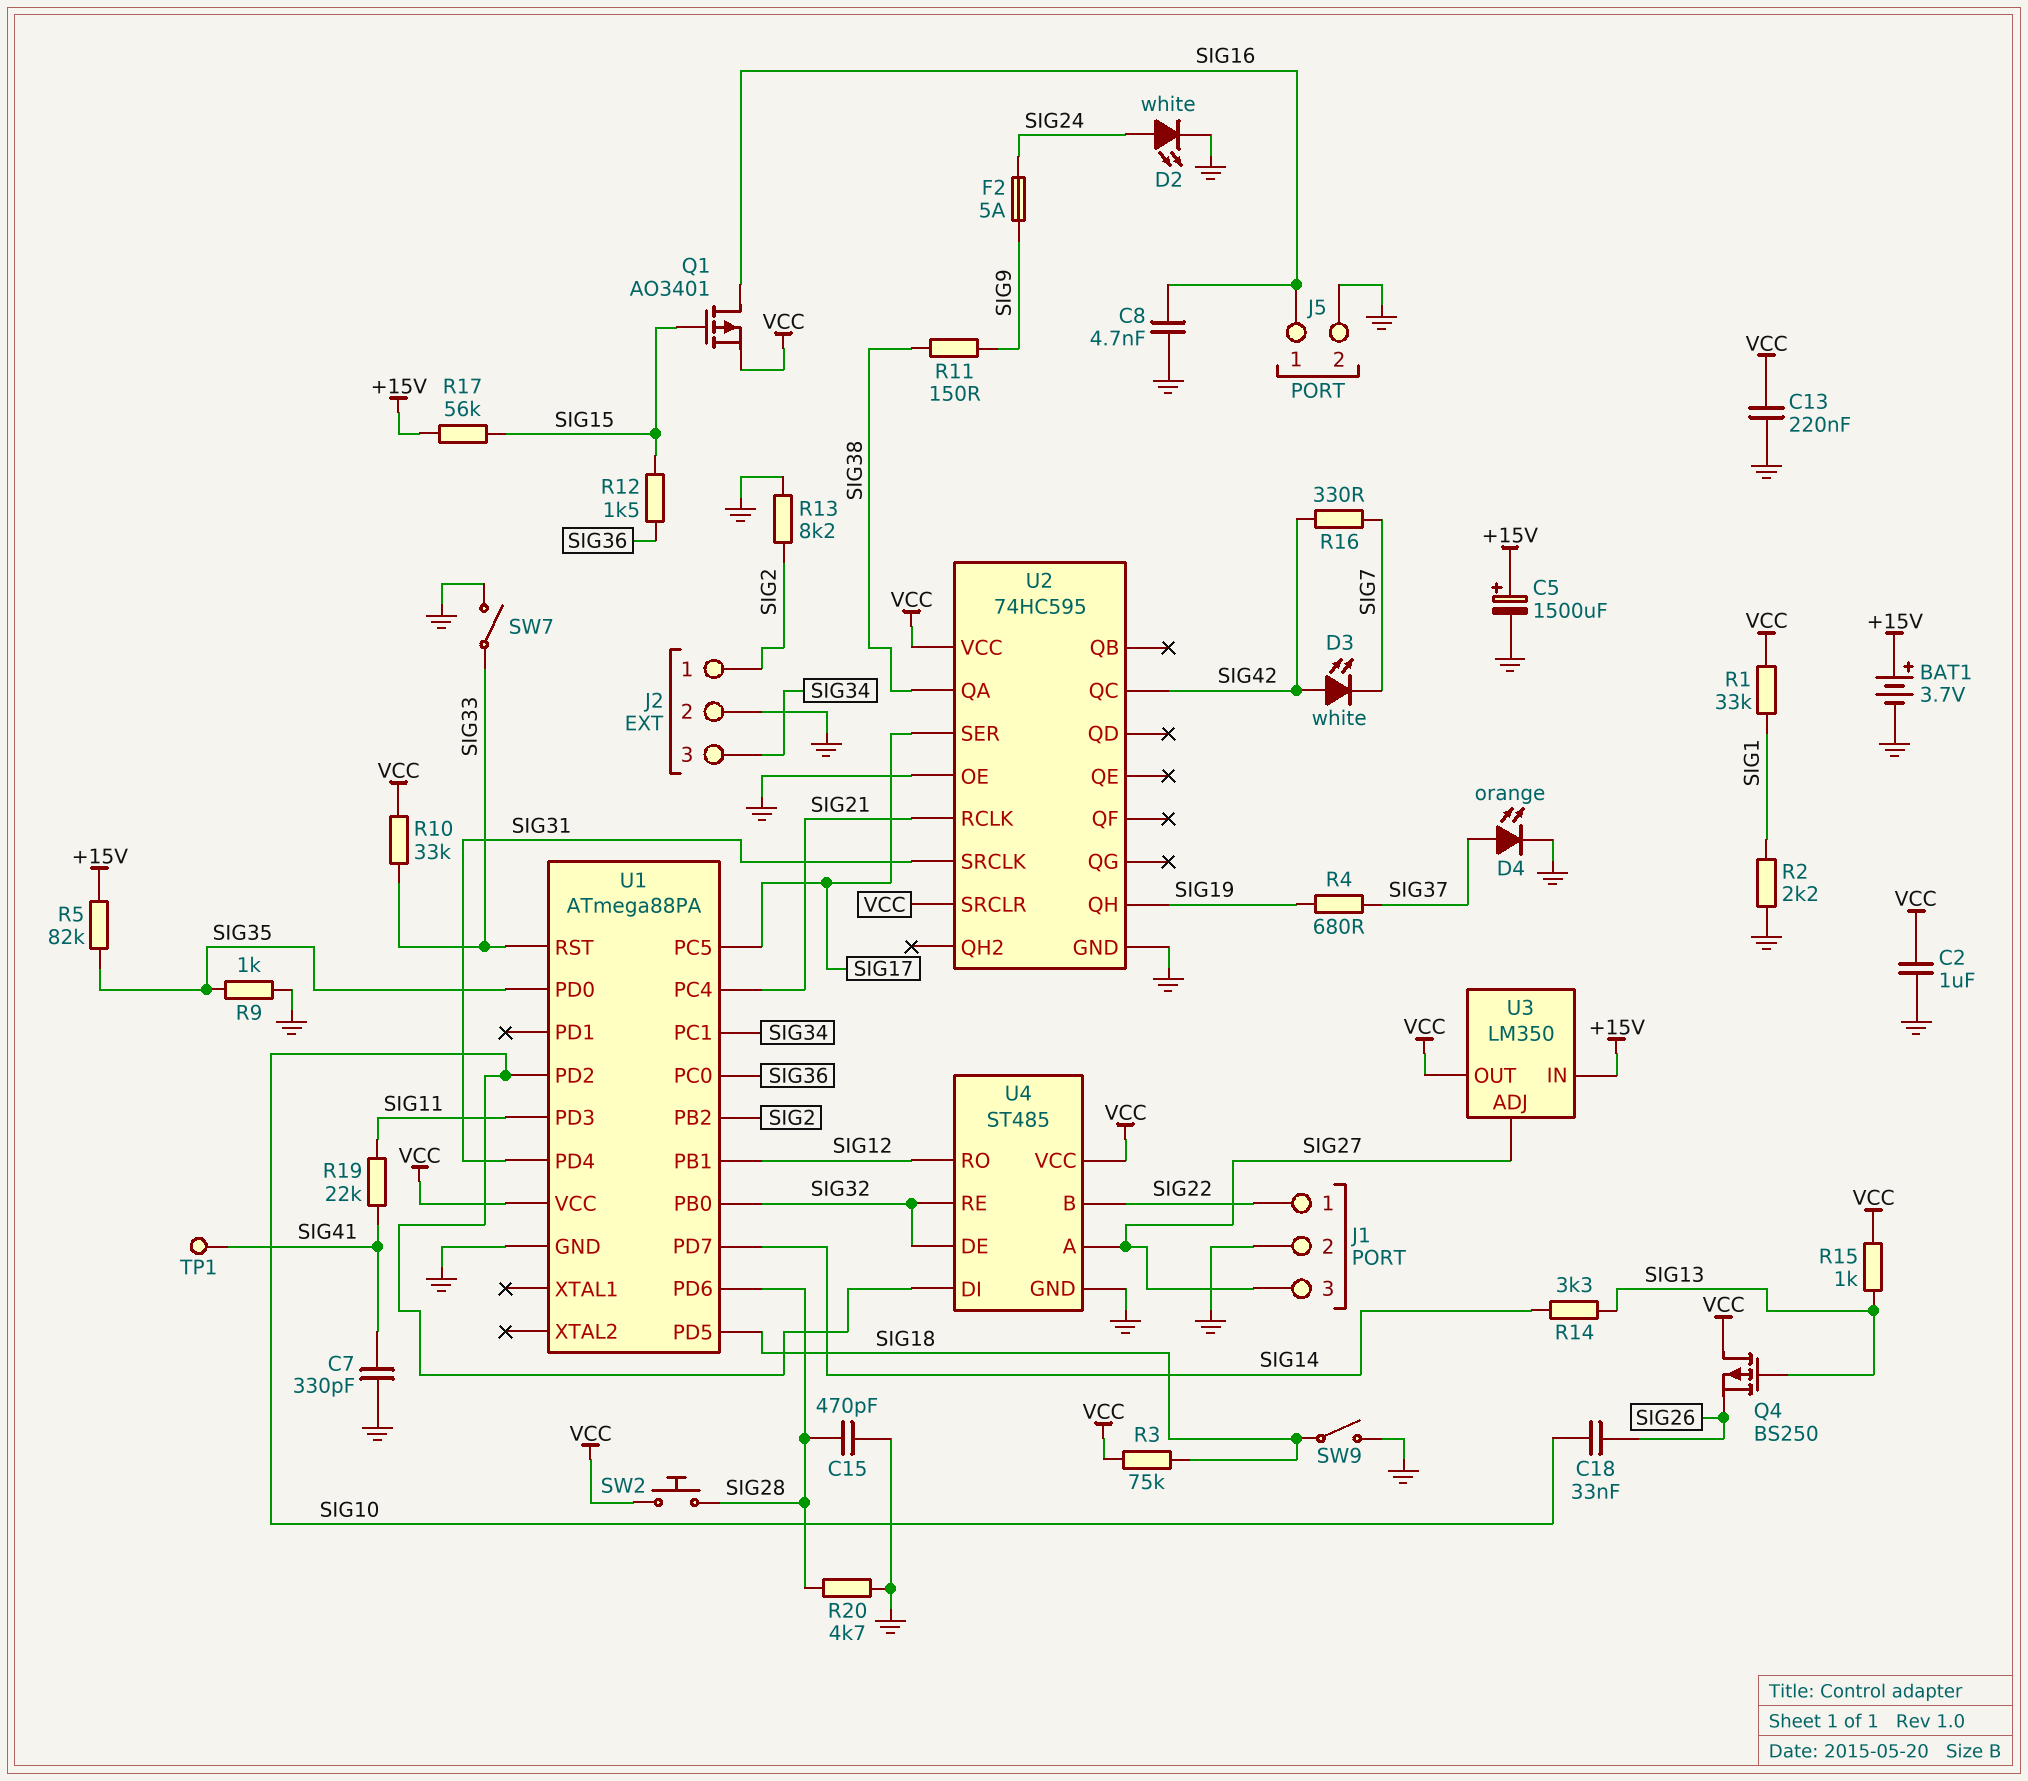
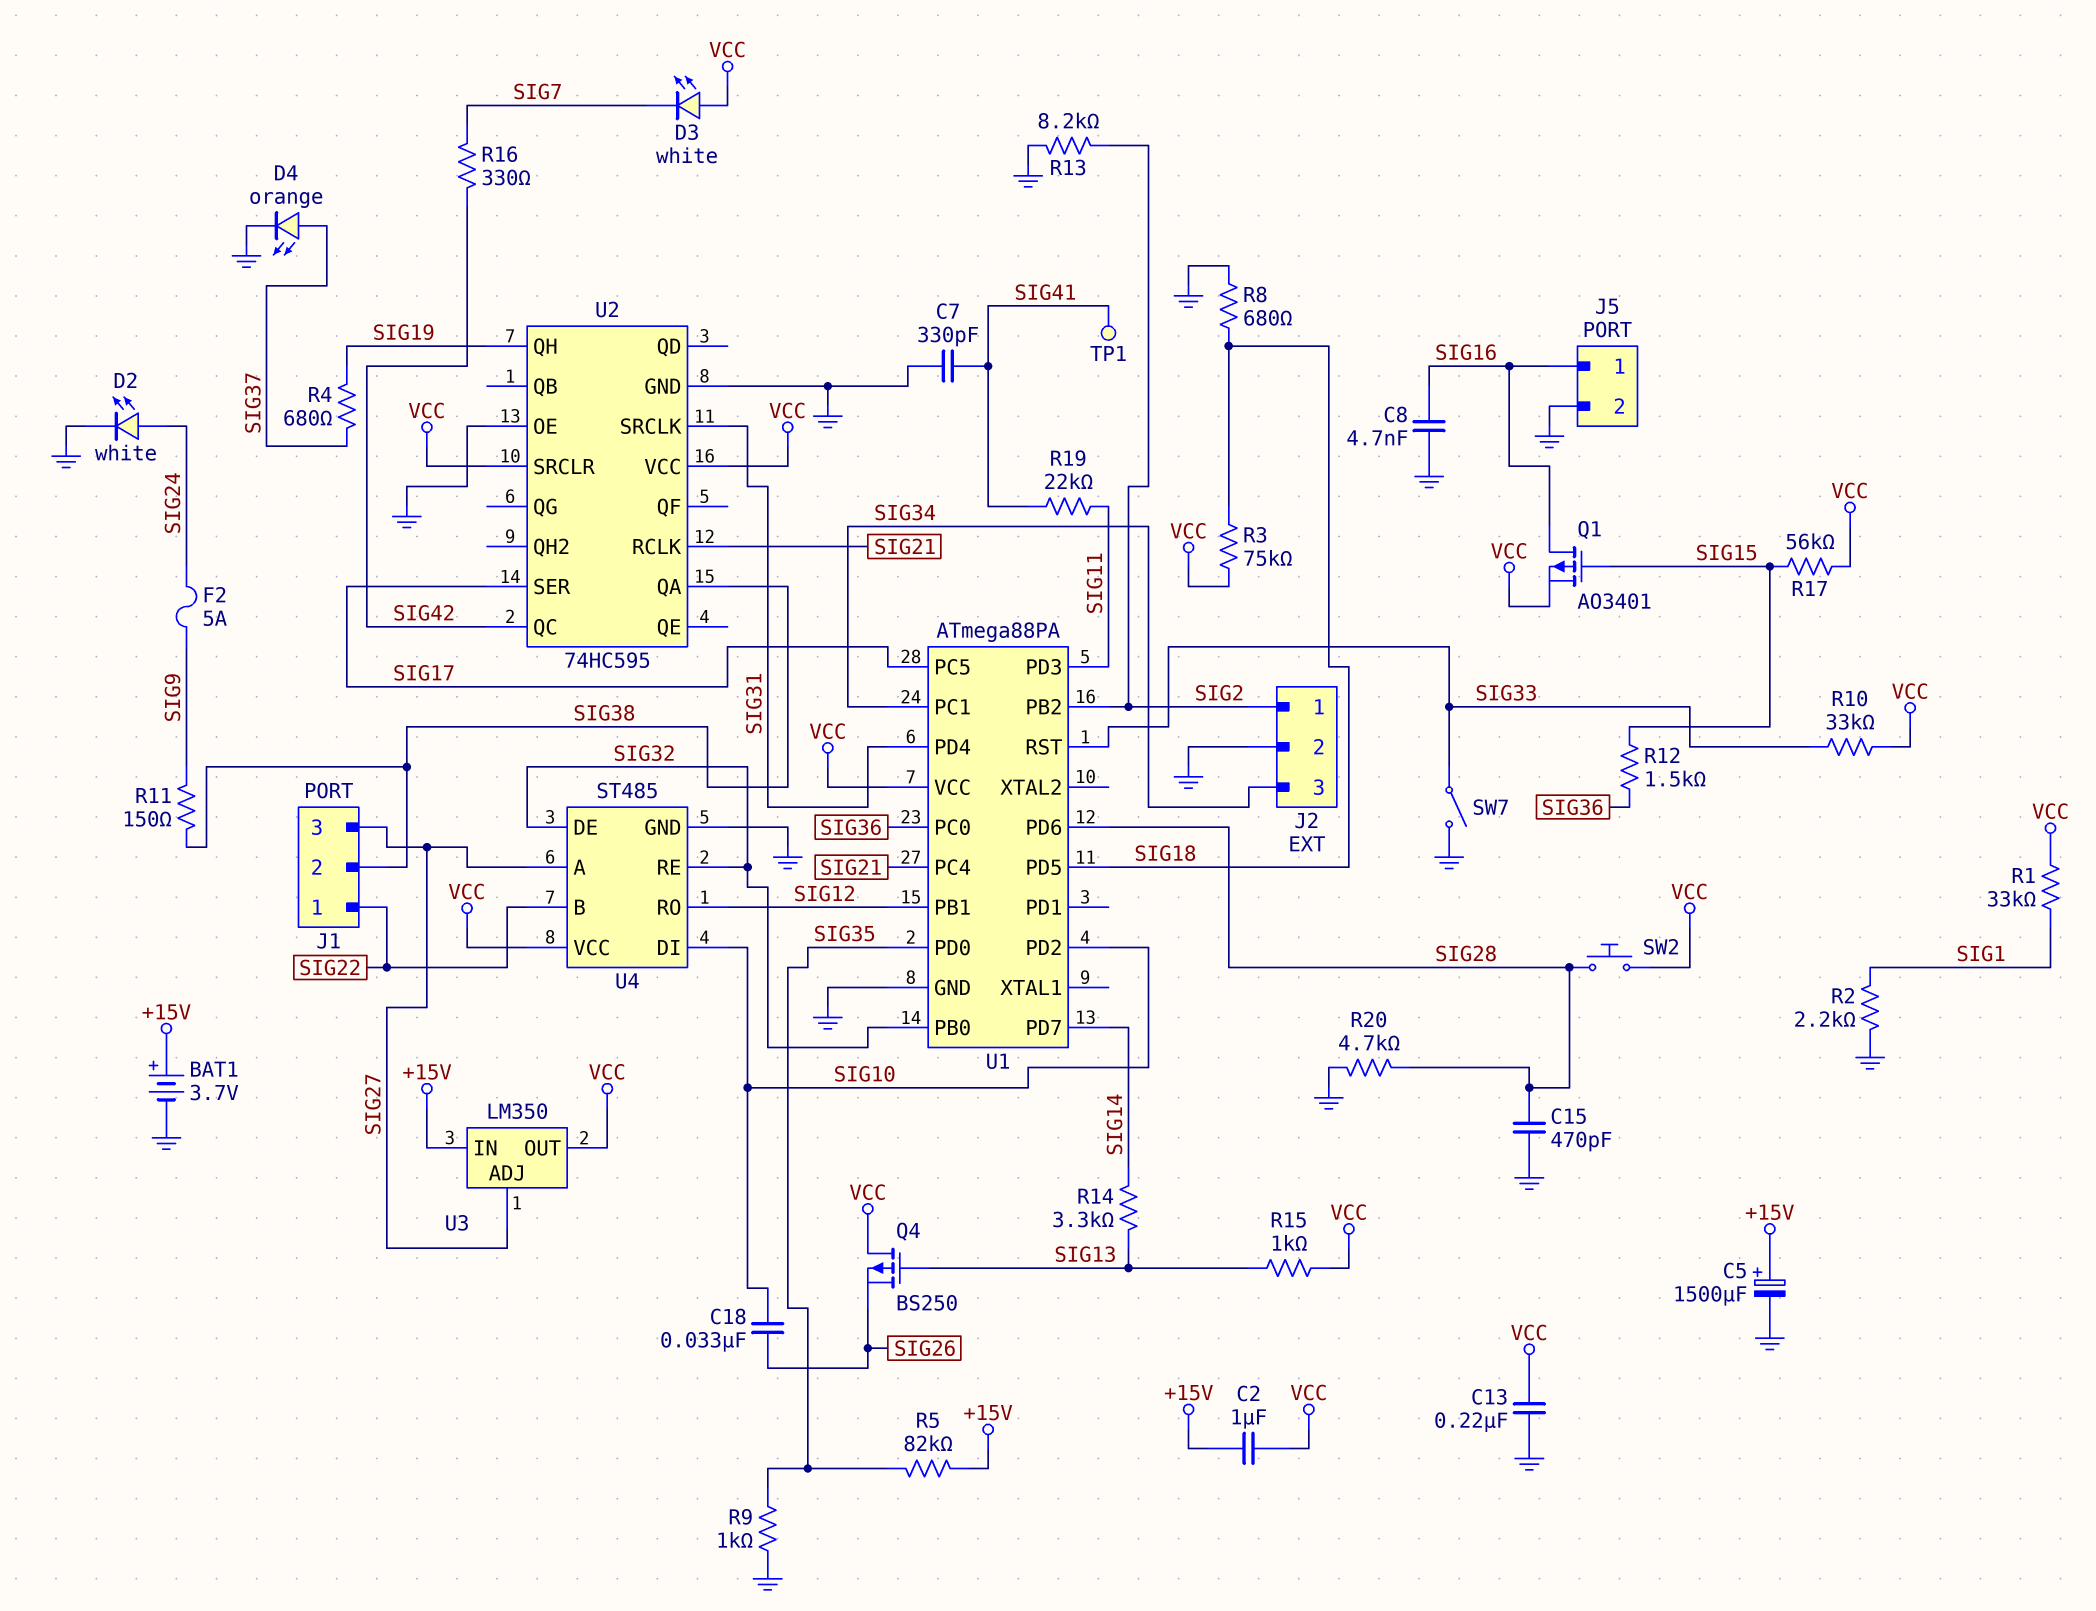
C2: 1uF (GND, VCC) -> 1uF (+15V, VCC)
D3: LED white (A SIG42, K SIG7) -> LED white (A VCC, K SIG7)
J1 pin 2: GND -> SIG38
R8: none -> 680 (GND, SIG18)
R17: 56k (+15V, SIG15) -> 56k (SIG15, VCC)
SW9: switch (GND, SIG18) -> none

